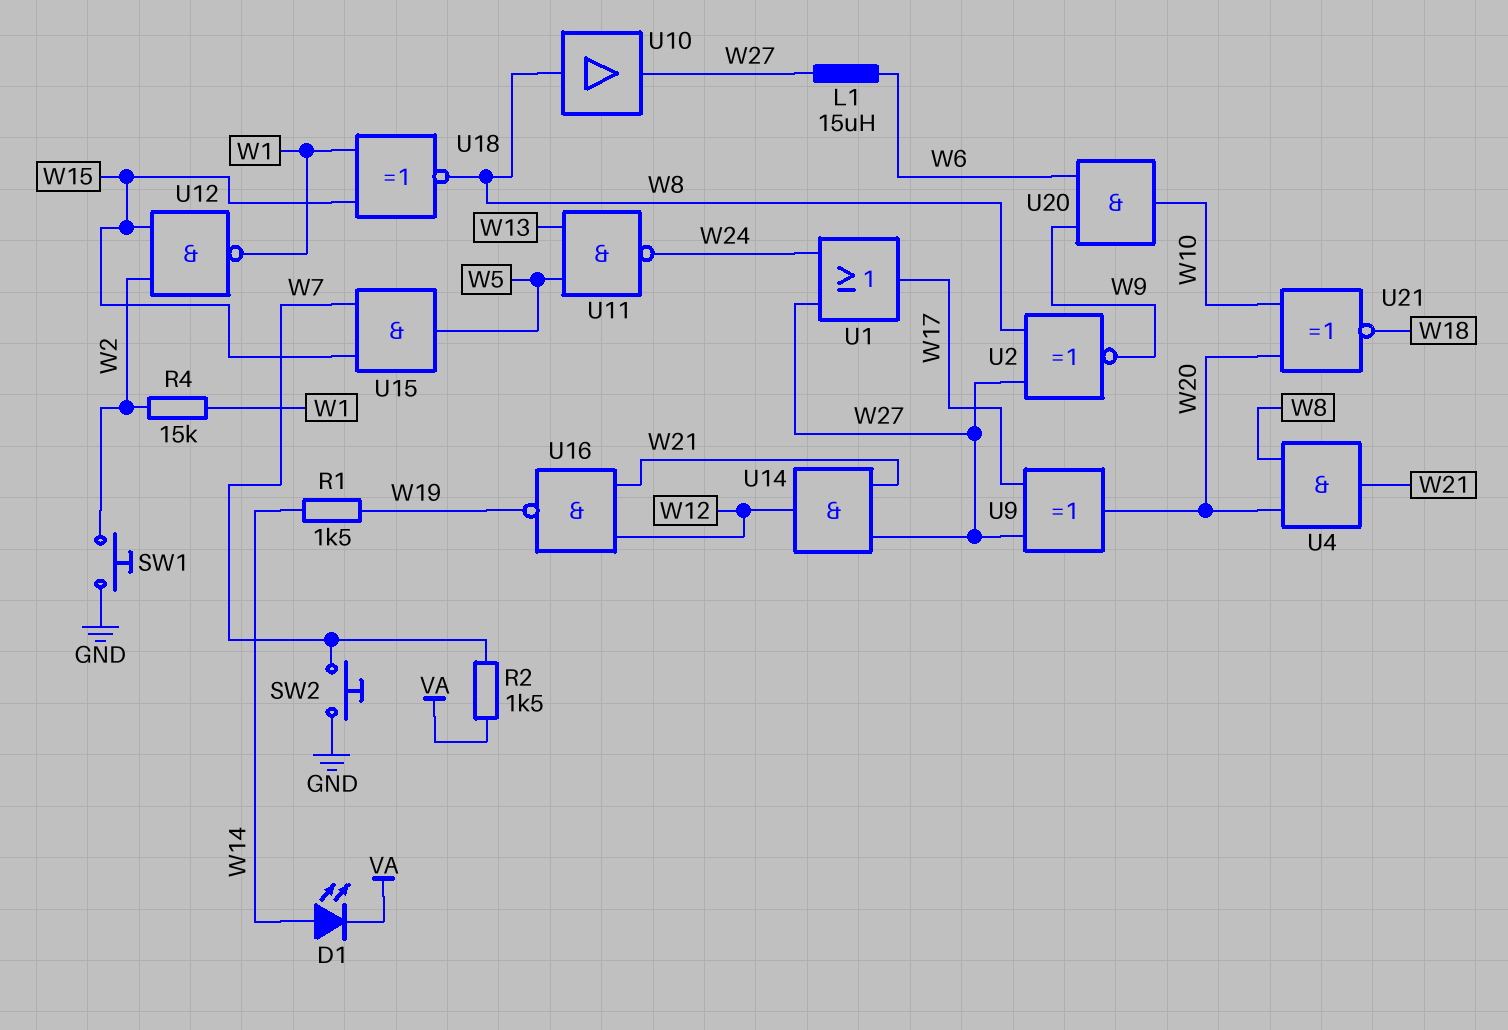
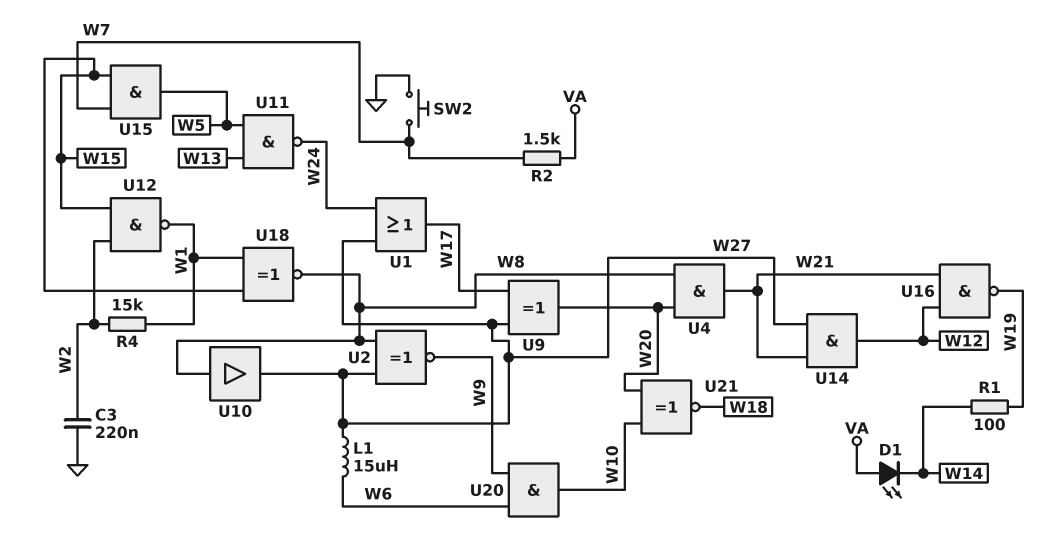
C3: none -> 220nF (GND, W2)
D1: LED (A W14, K VA) -> LED (A VA, K W14)
R1: 1.5k (W14, W19) -> 100 (W14, W19)
SW1: button (GND, W2) -> none

